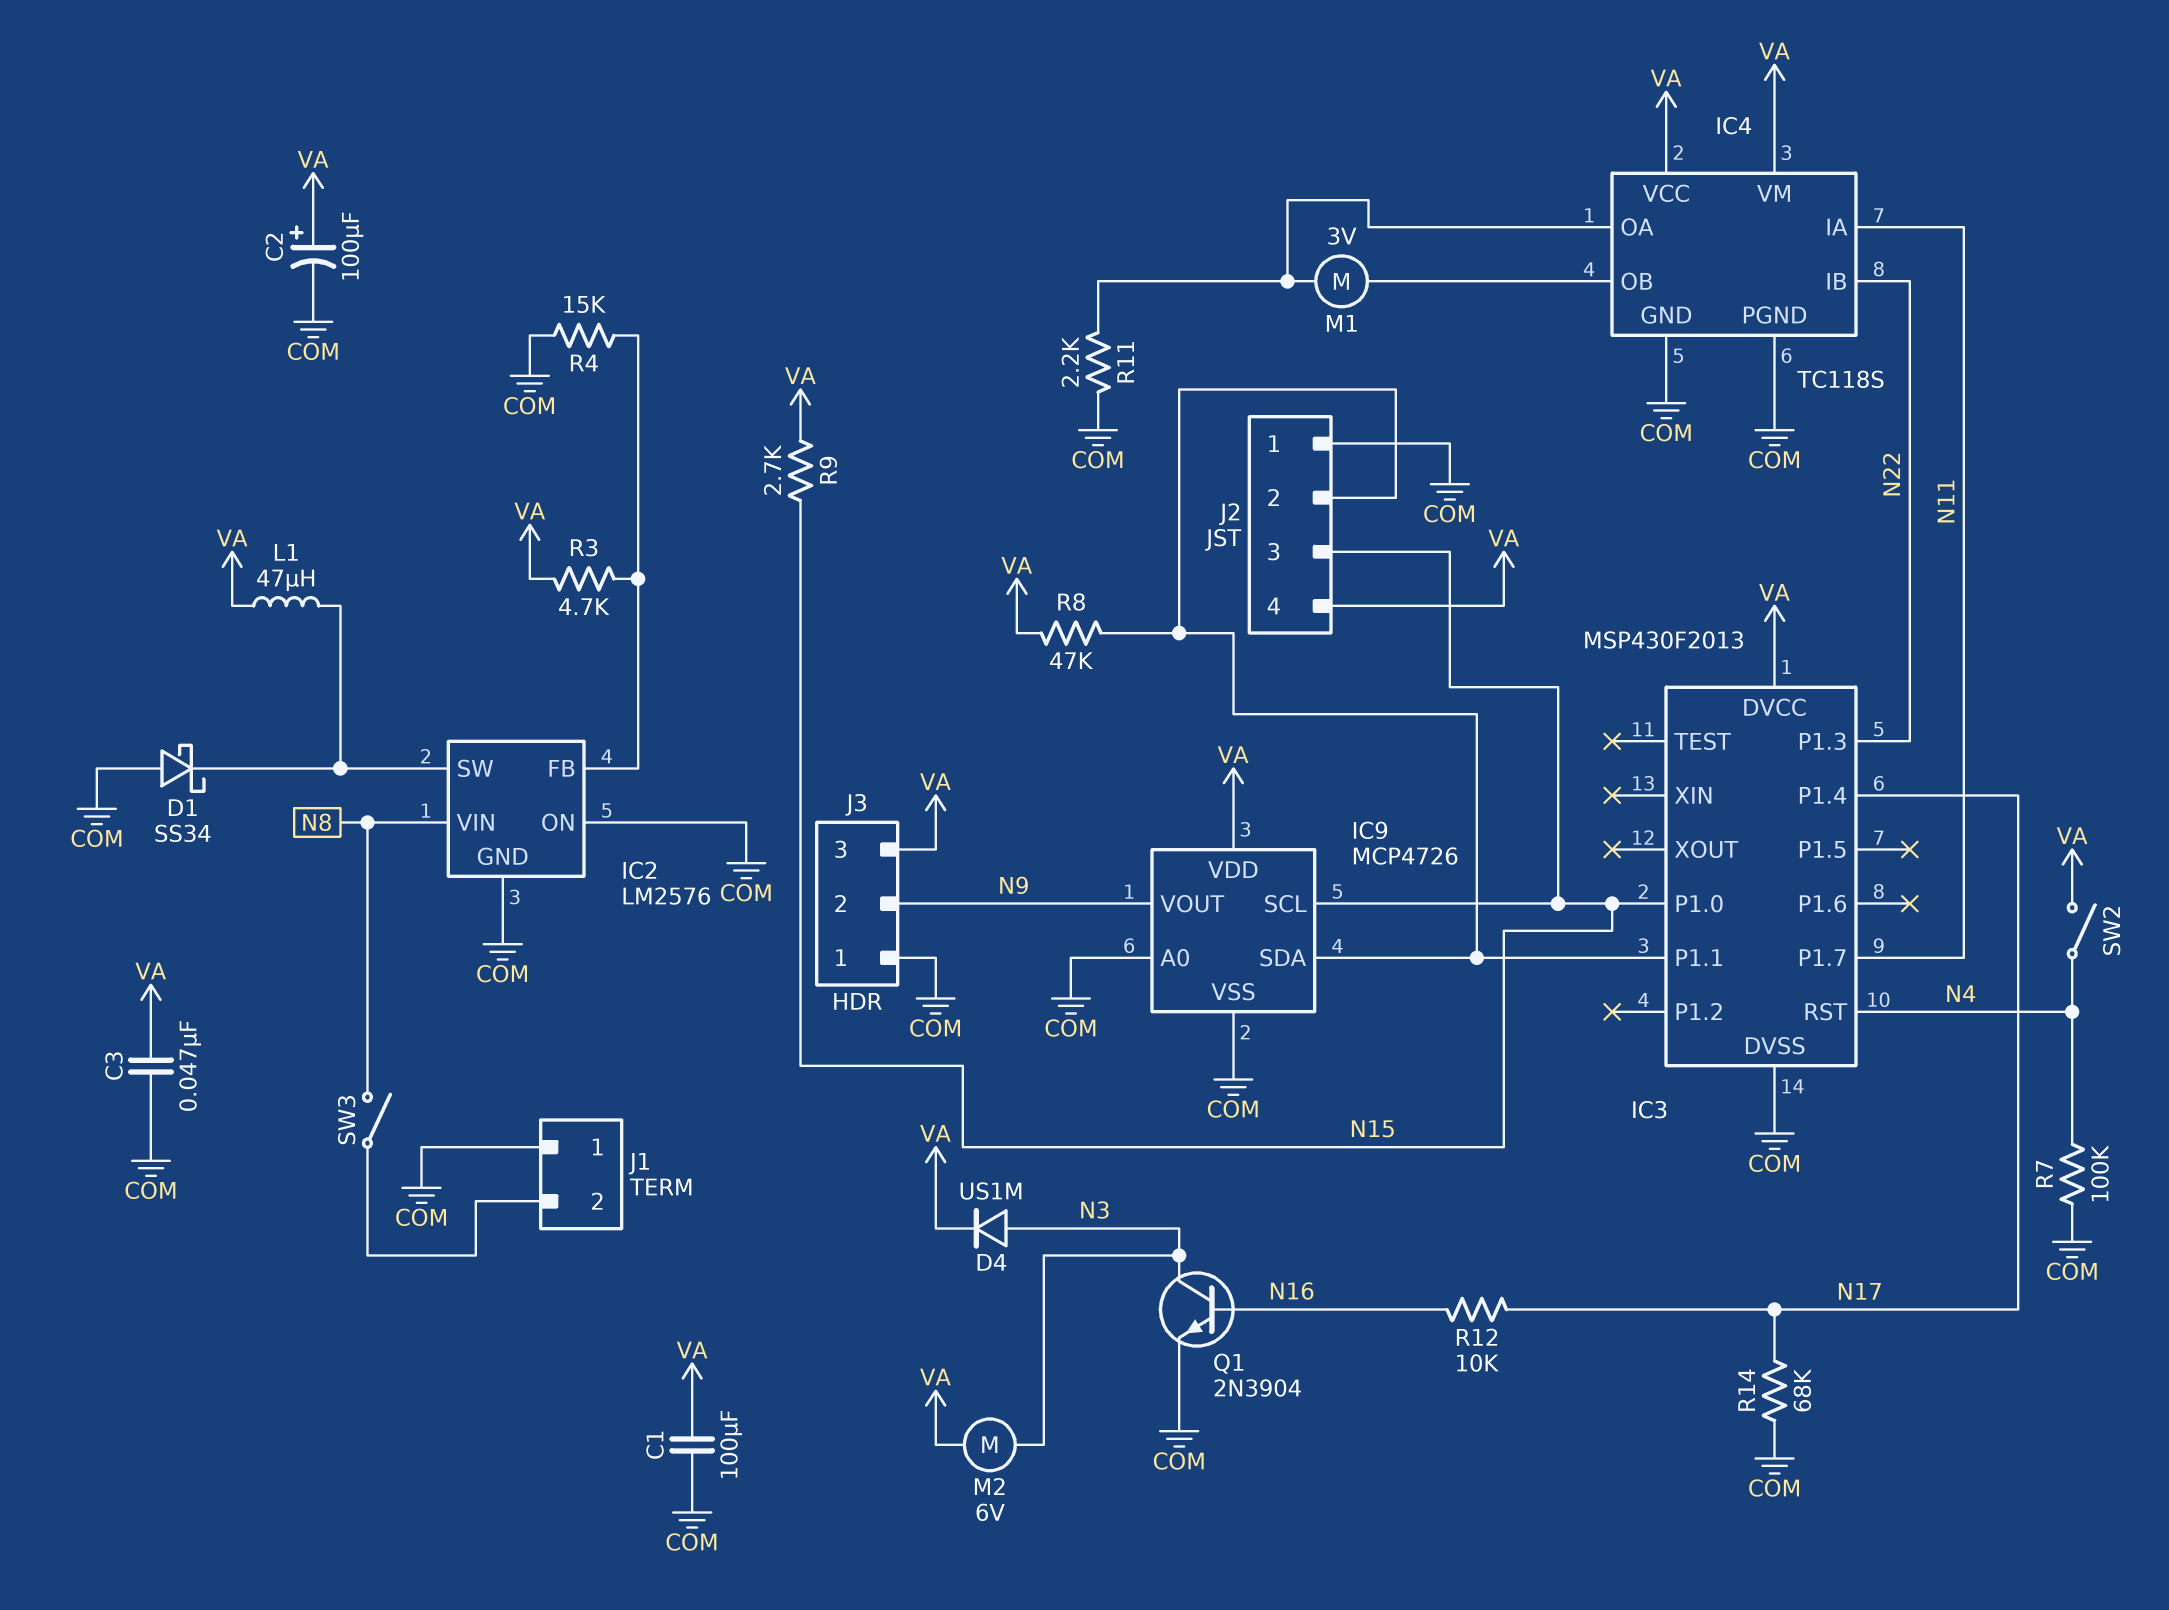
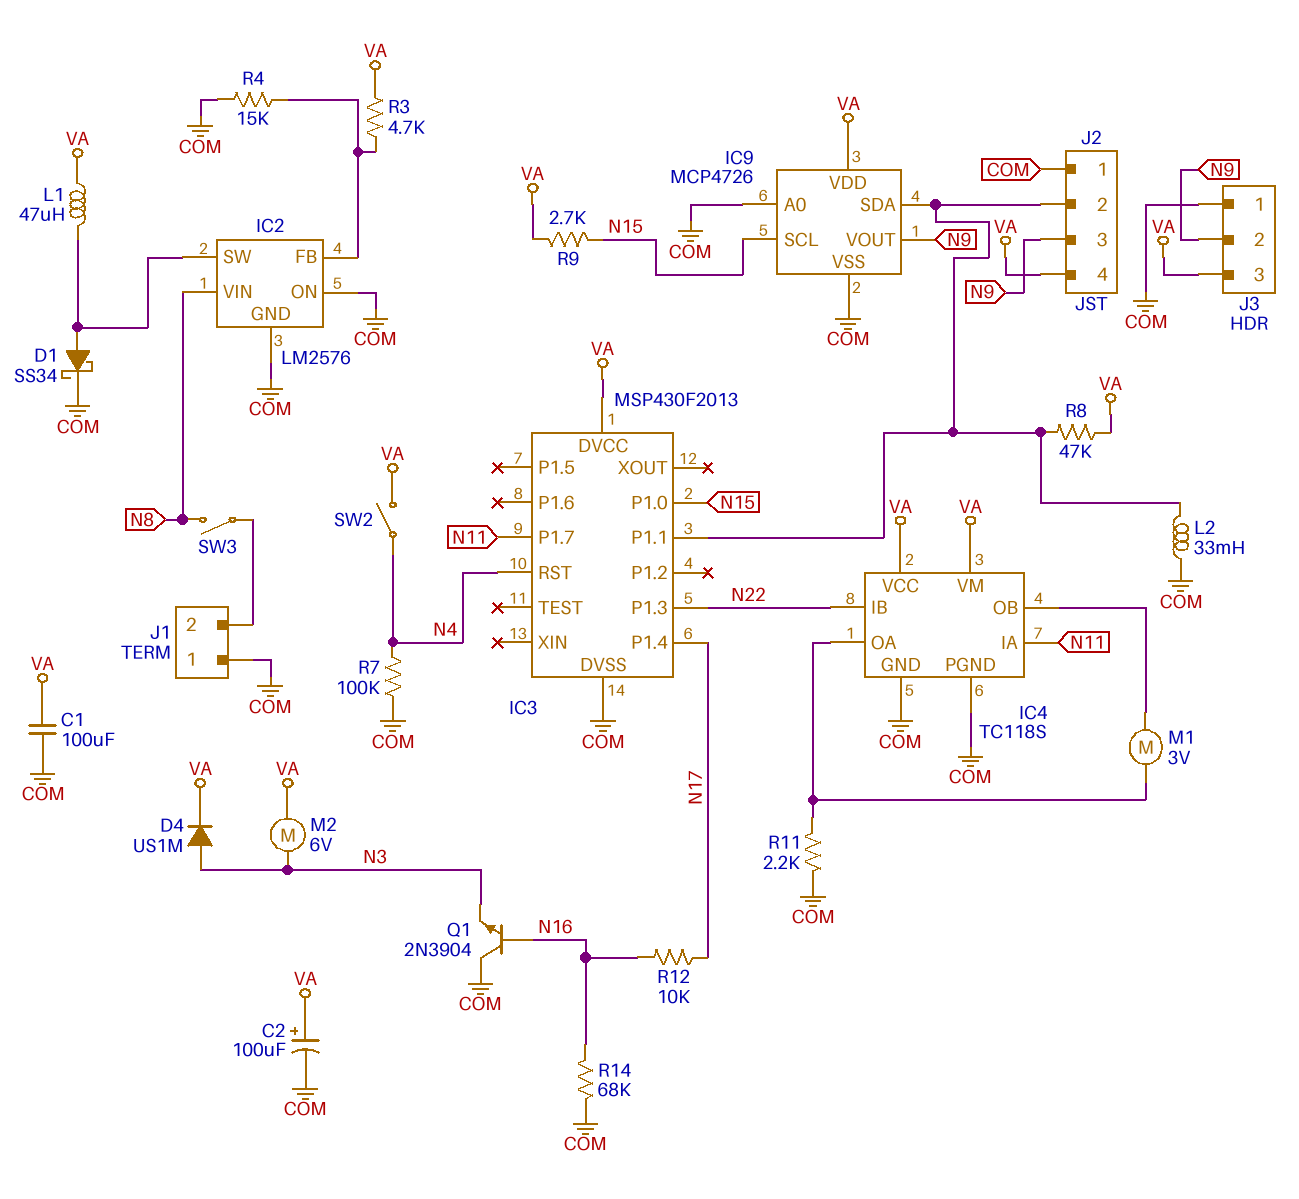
C3: 47nF (COM, VA) -> none
D1: schottky SS34 (A COM, K IC2/SW) -> schottky SS34 (A IC2/SW, K COM)
J2 pin 3: N15 -> N9
L2: none -> 33mH (COM, IC3/P1.1)
Q1: NPN 2N3904 (B N16, C N3, E COM) -> NPN 2N3904 (B N16, C COM, E N3)
R14: 68k (COM, N17) -> 68k (COM, N16)

